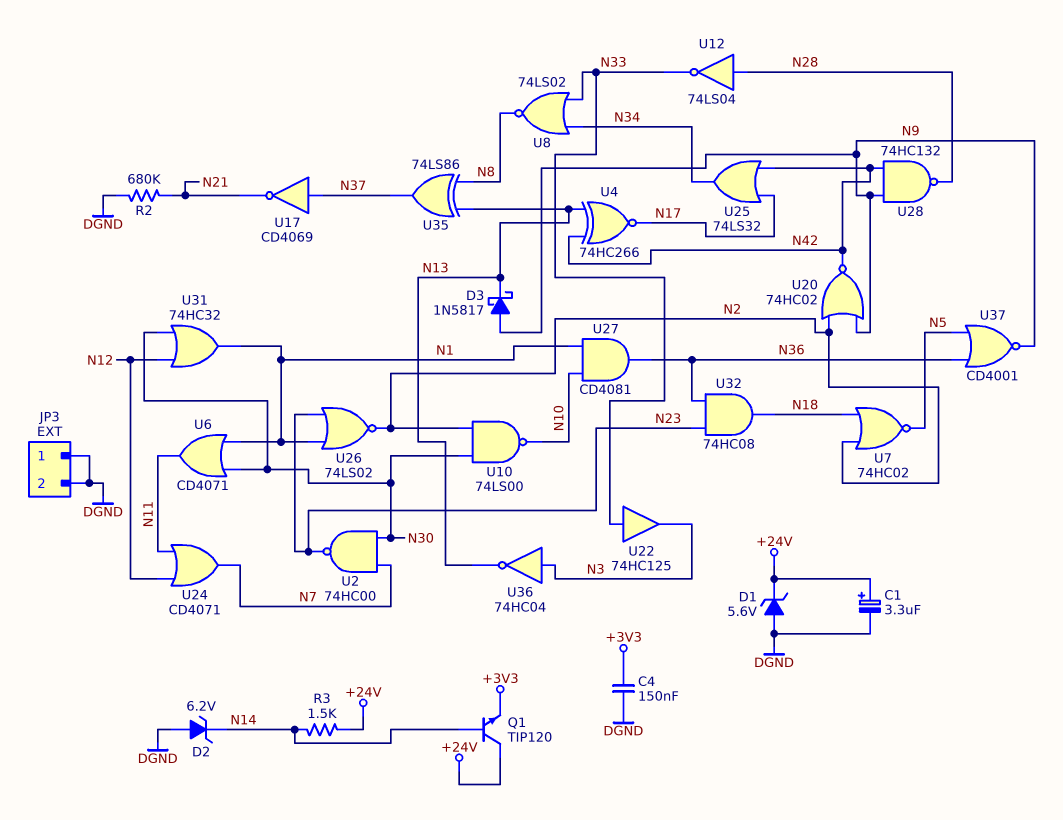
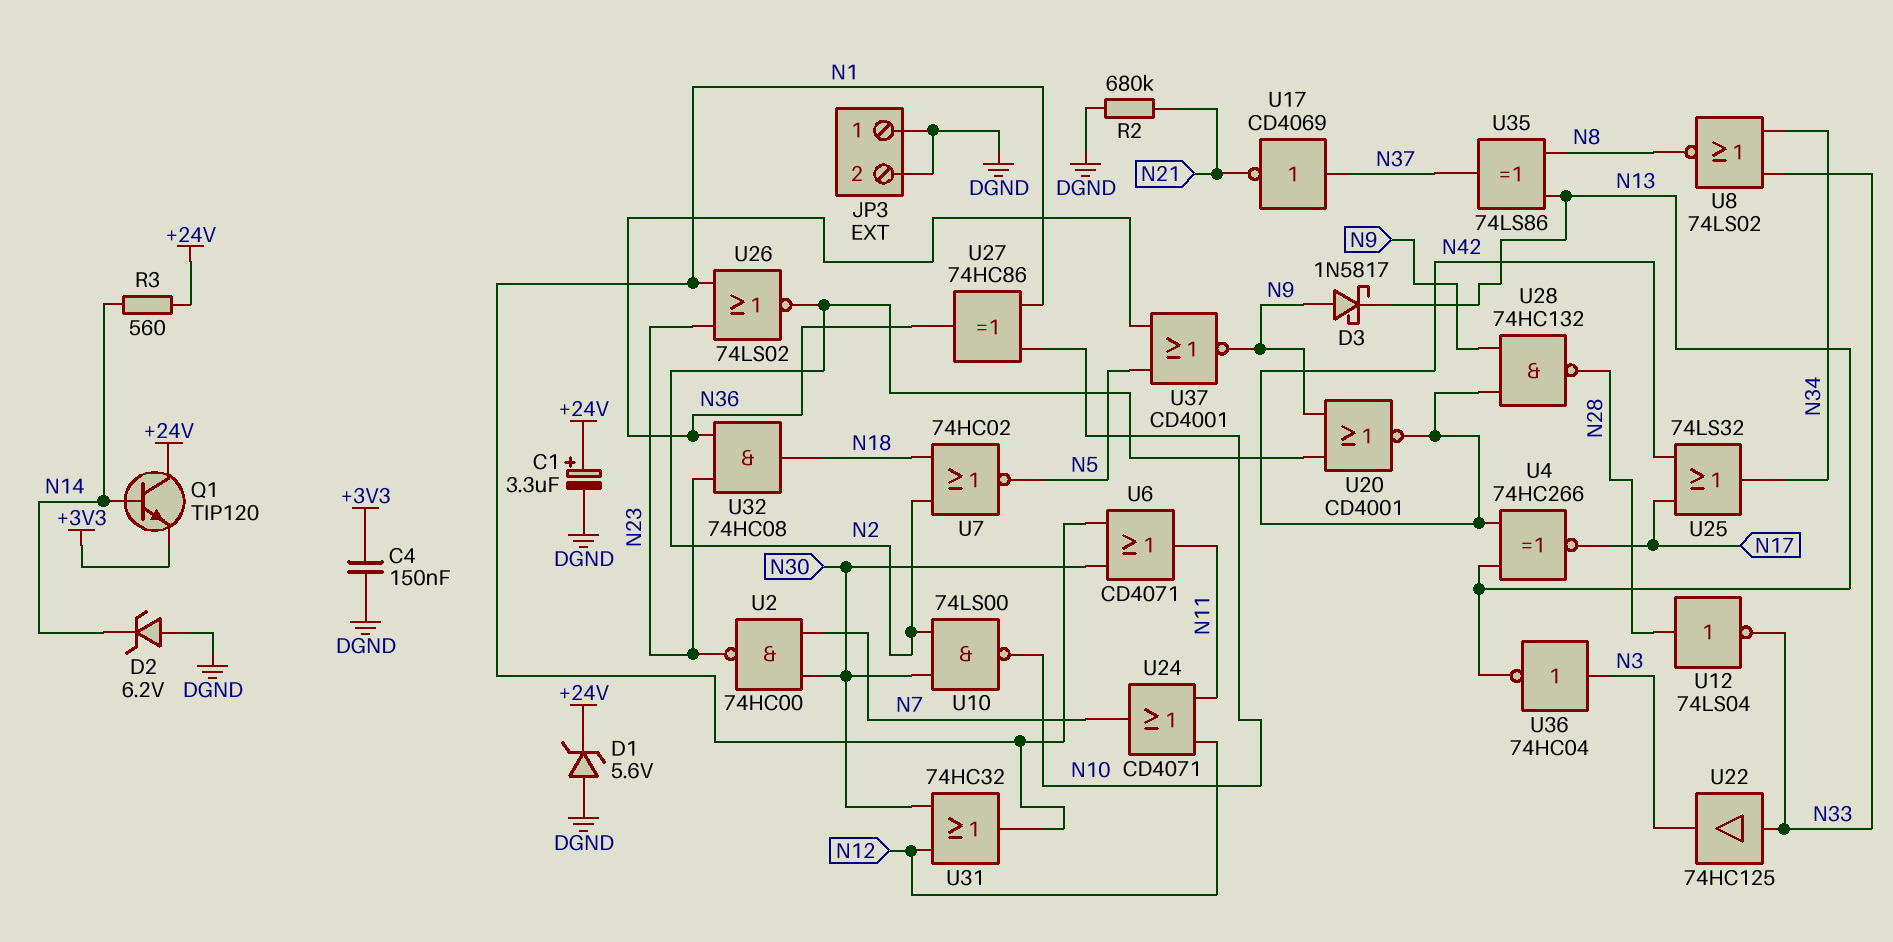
R3: 1.5k (+24V, N14) -> 560 (+24V, N14)
U20: NOR 74HC02 (in N2, in N9, out N42) -> NOR CD4001 (in N2, in N9, out N42)
U27: AND CD4081 (in N1, in N10, out N36) -> XOR 74HC86 (in N1, in N10, out N36)

